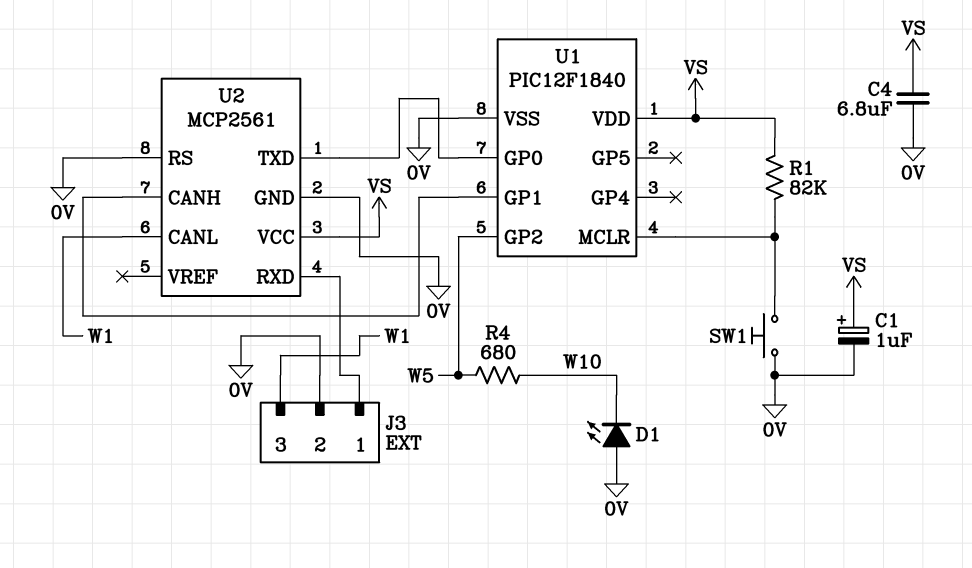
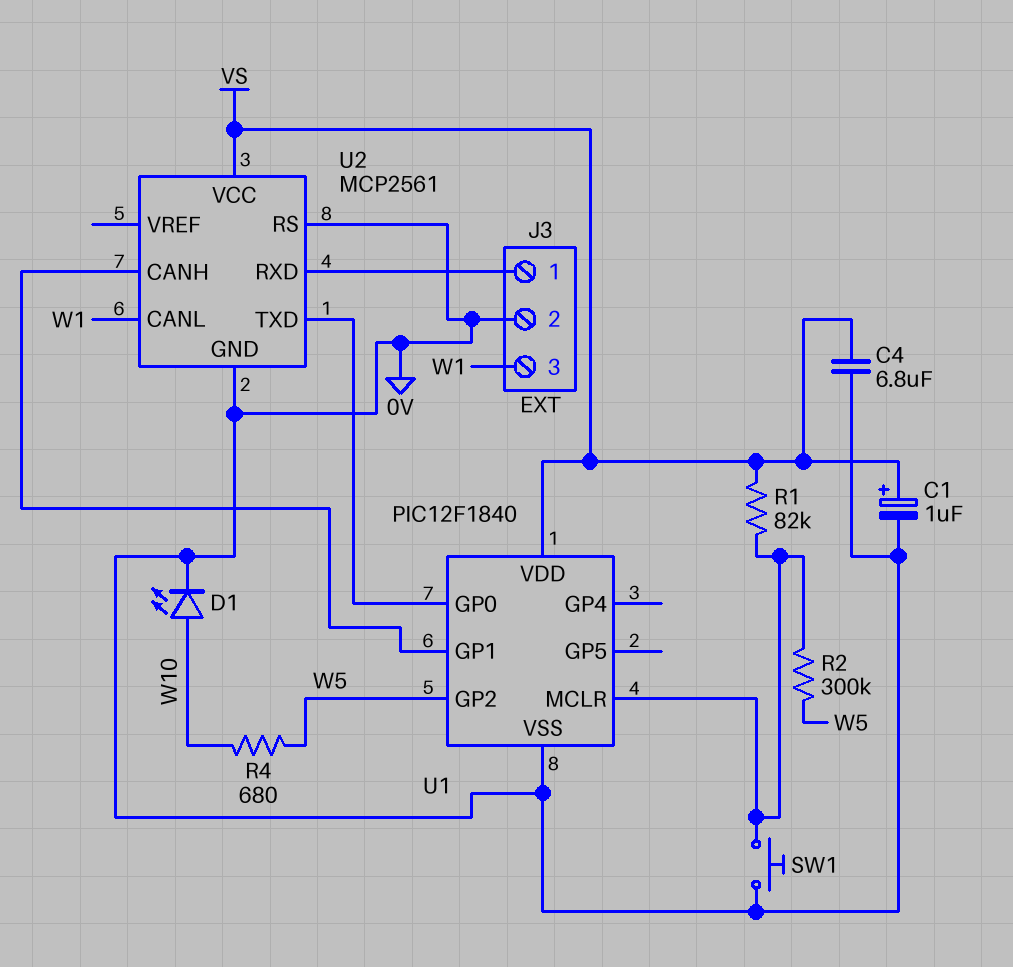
D1: LED (A 0V, K W10) -> LED (A W10, K 0V)
R2: none -> 300k (U1/MCLR, W5)

